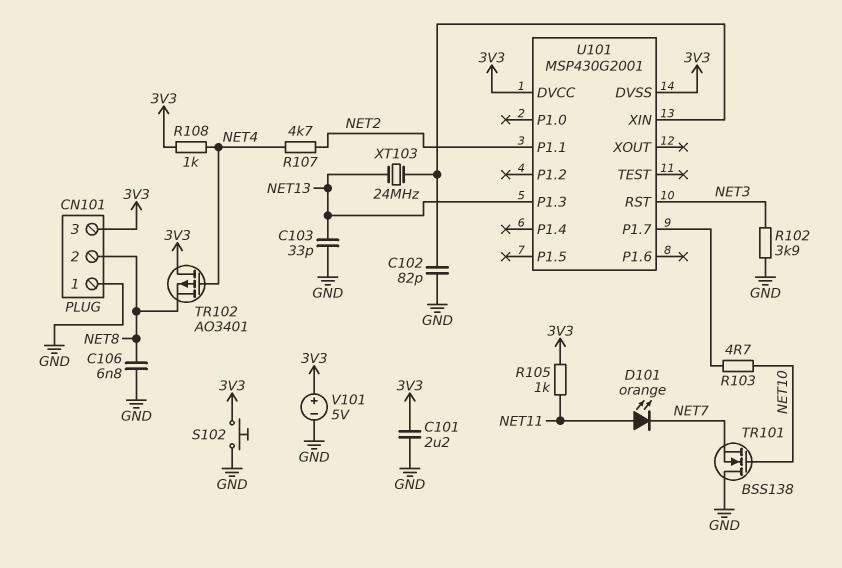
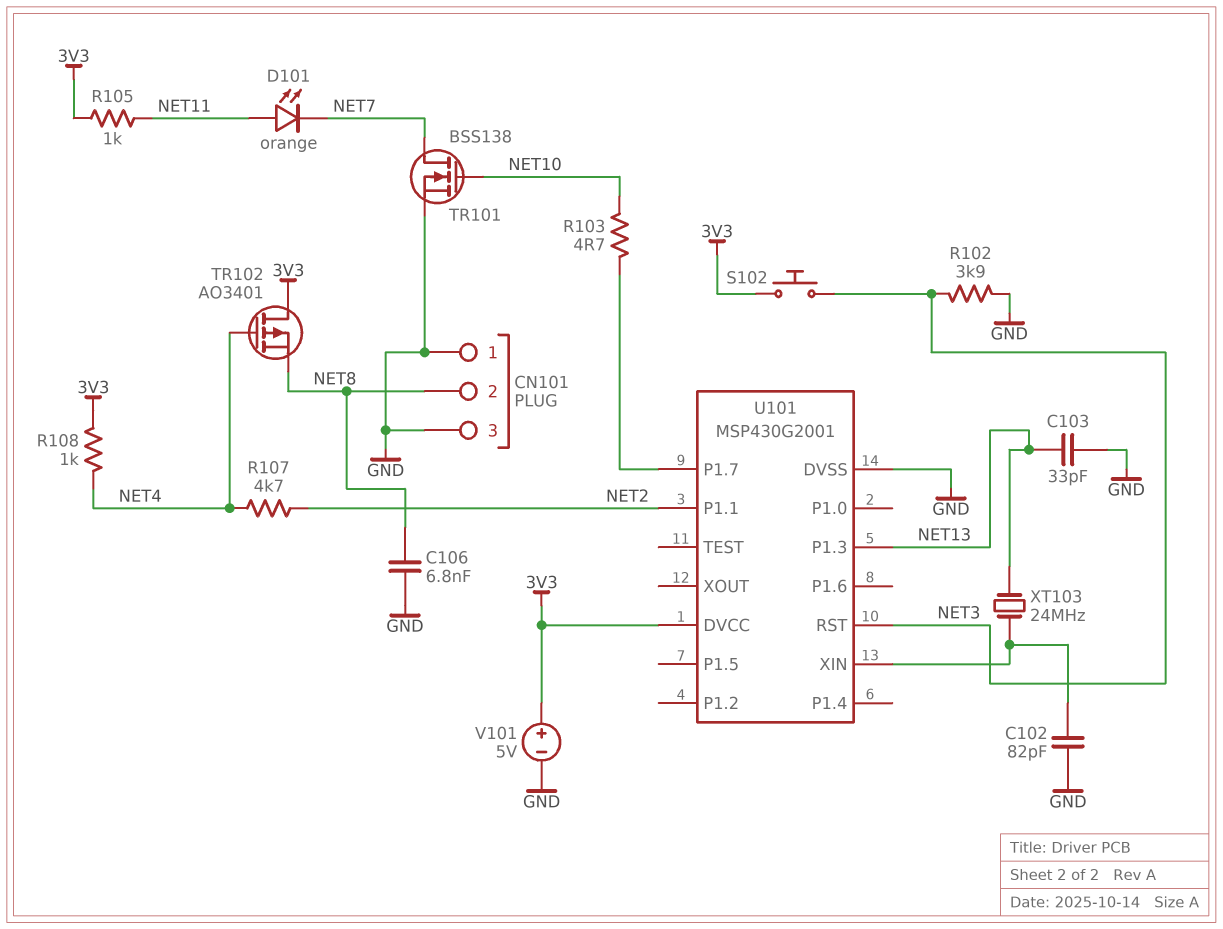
C101: 2.2uF (3V3, GND) -> none
CN101 pin 3: 3V3 -> GND
S102: button (3V3, GND) -> button (3V3, NET3)
TR101: NMOS BSS138 (G NET10, D GND, S NET7) -> NMOS BSS138 (G NET10, D NET7, S GND)
U101 pin DVSS: 3V3 -> GND

